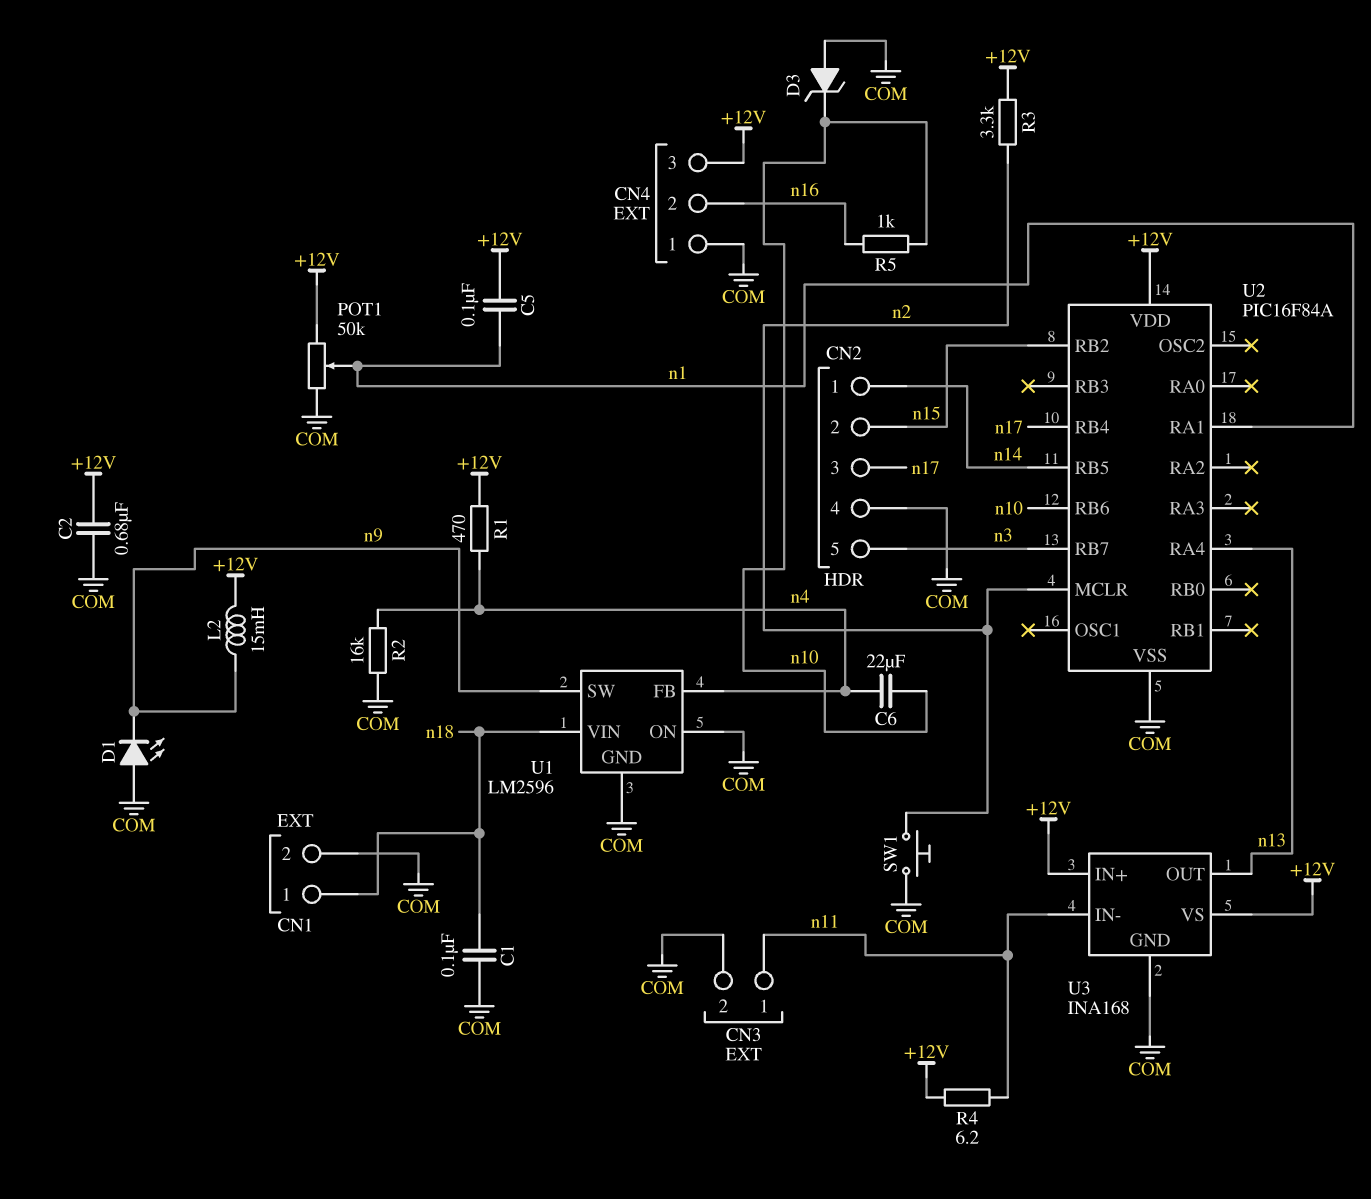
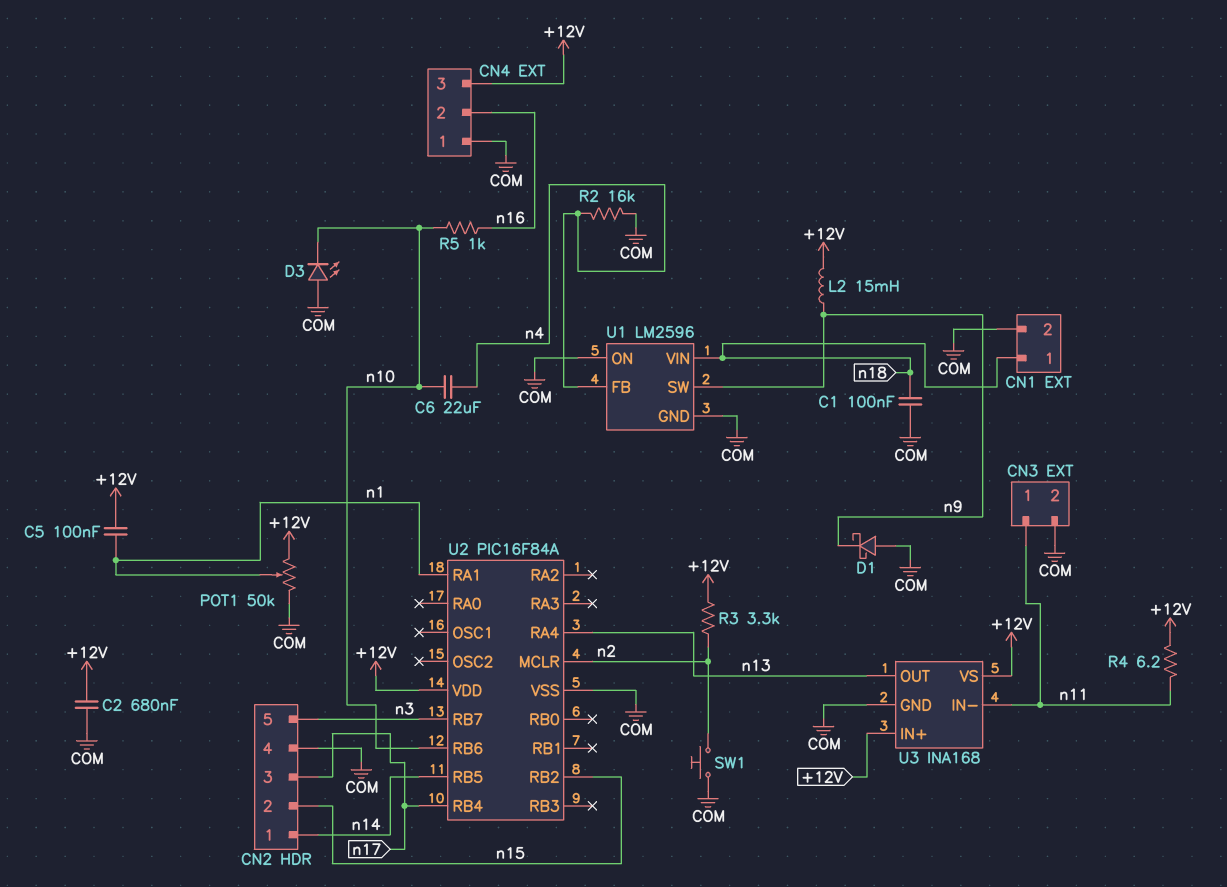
D1: LED (A COM, K n9) -> schottky (A COM, K n9)
D3: zener (A COM, K n10) -> LED (A COM, K n10)
R1: 470 (+12V, n4) -> none

